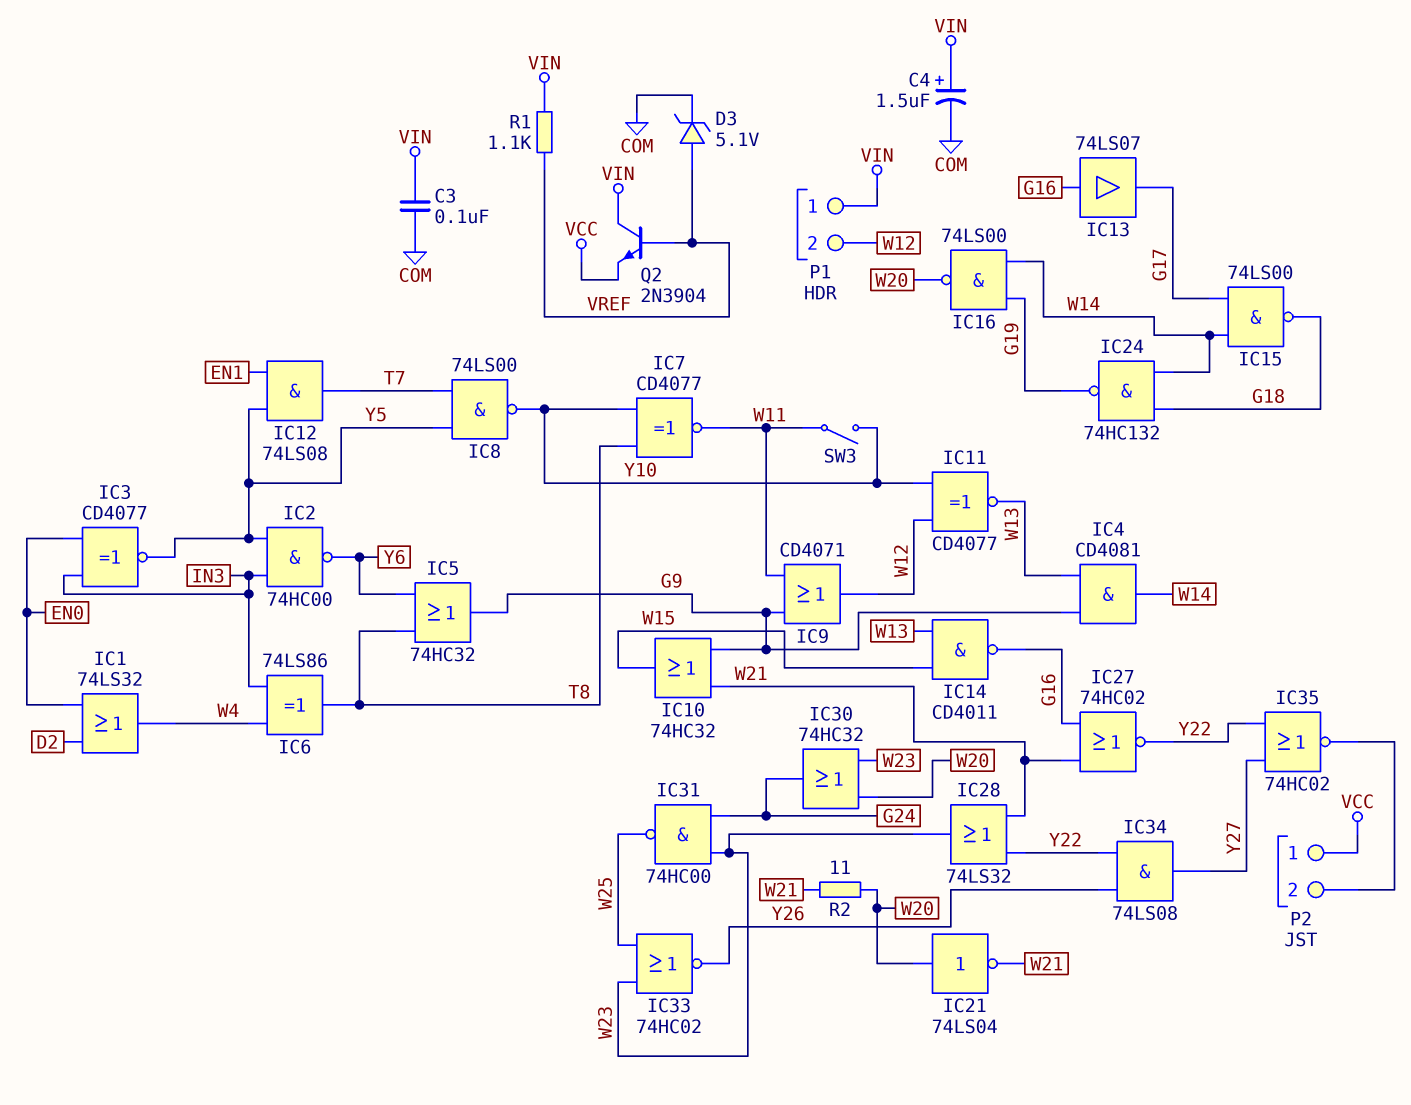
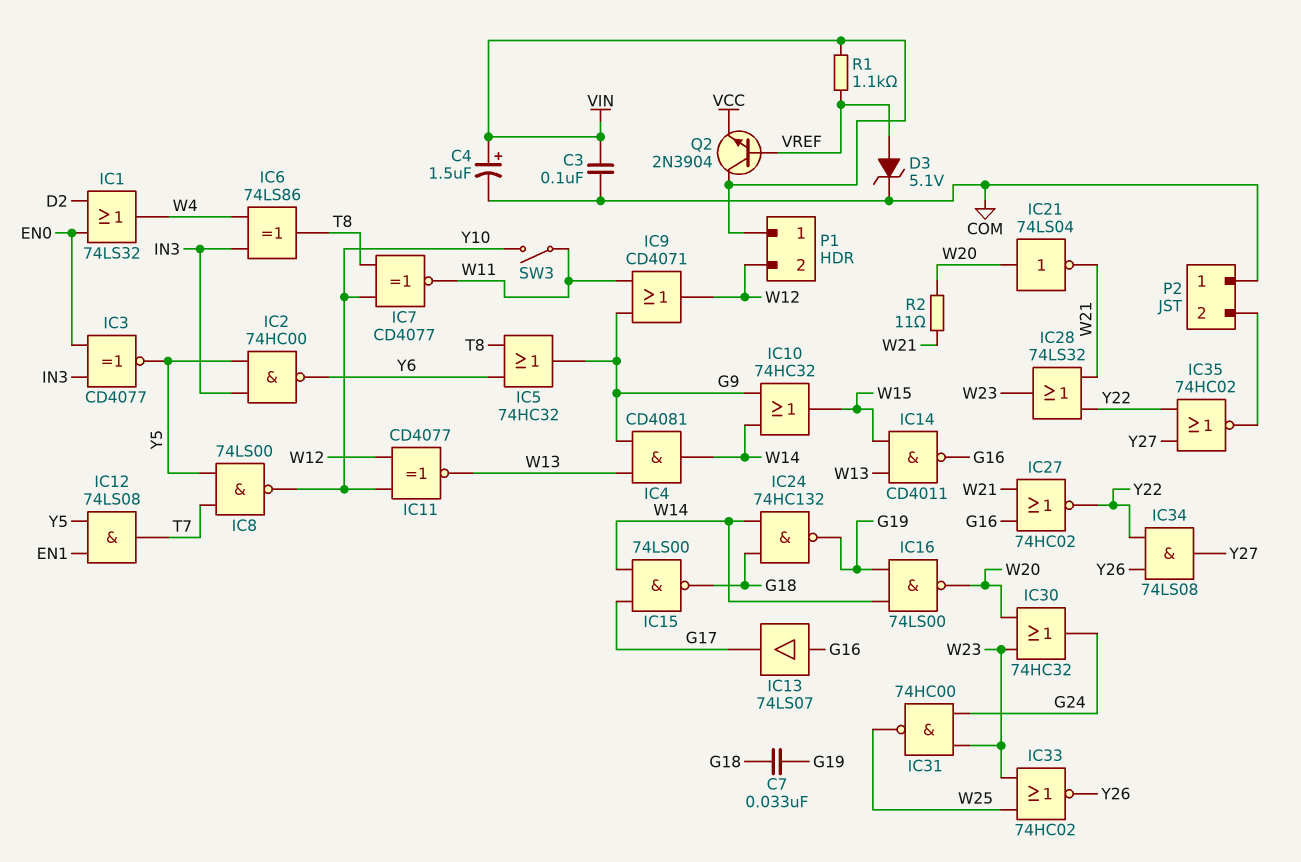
C7: none -> 33nF (G18, G19)
IC10: OR 74HC32 (in G9, in W21, out W15) -> OR 74HC32 (in G9, in W14, out W15)
P2 pin 1: VCC -> COM

